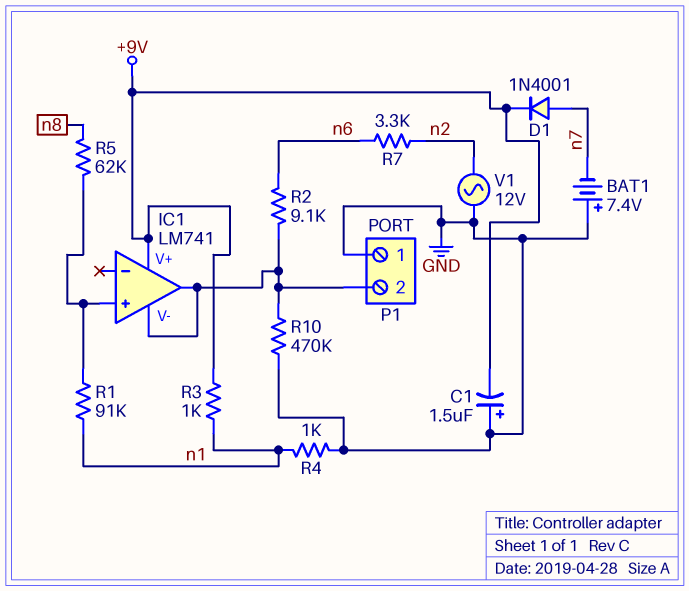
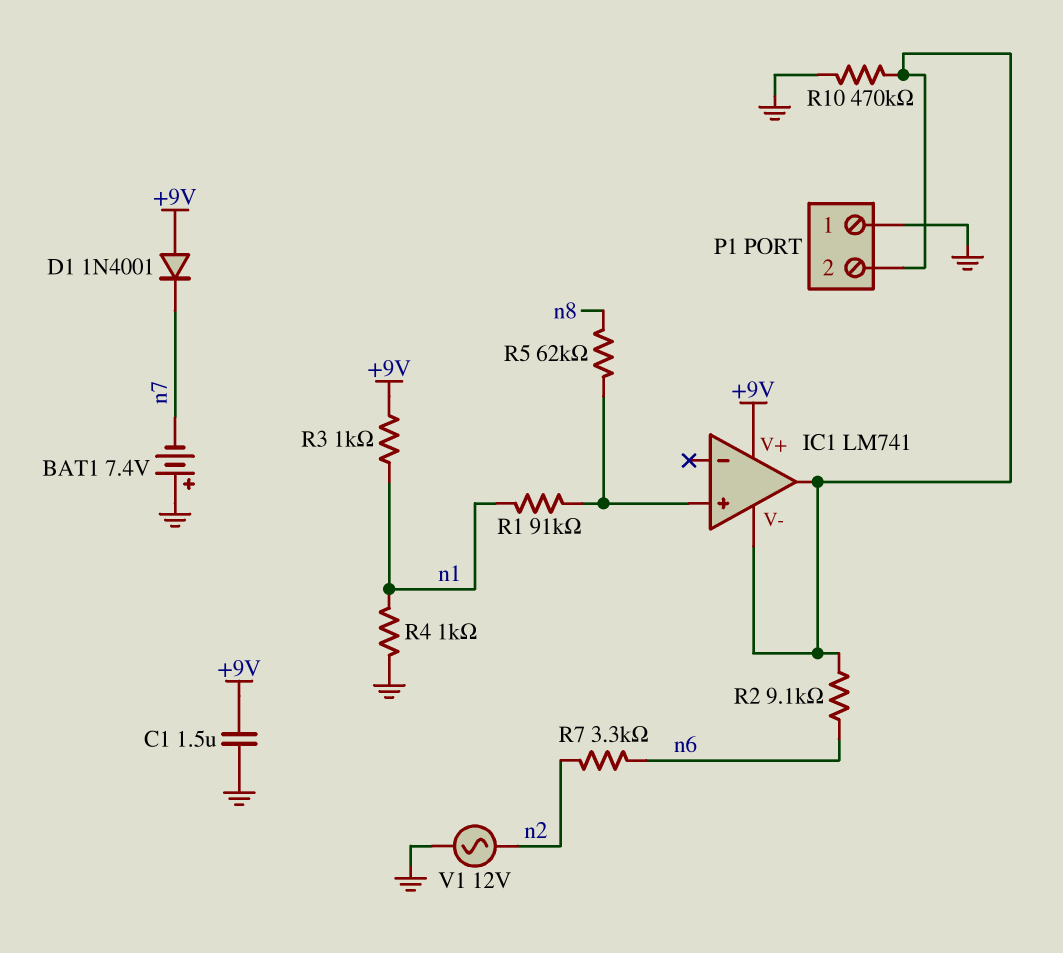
C1: 1.5uF (plus GND, minus +9V) -> 1.5uF (+9V, GND)
D1: diode 1N4001 (A n7, K +9V) -> diode 1N4001 (A +9V, K n7)

